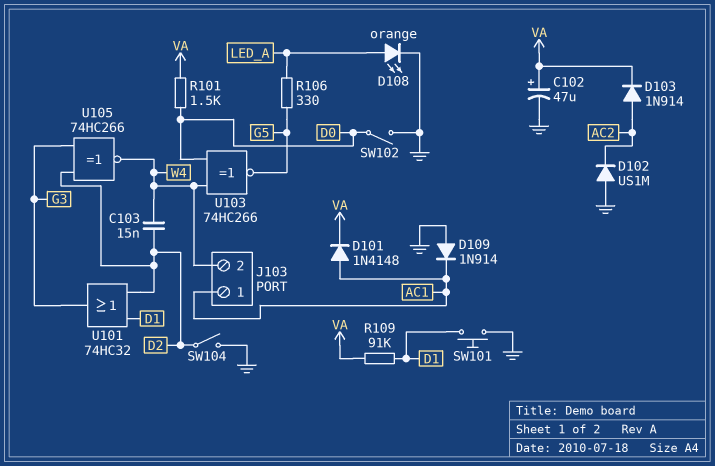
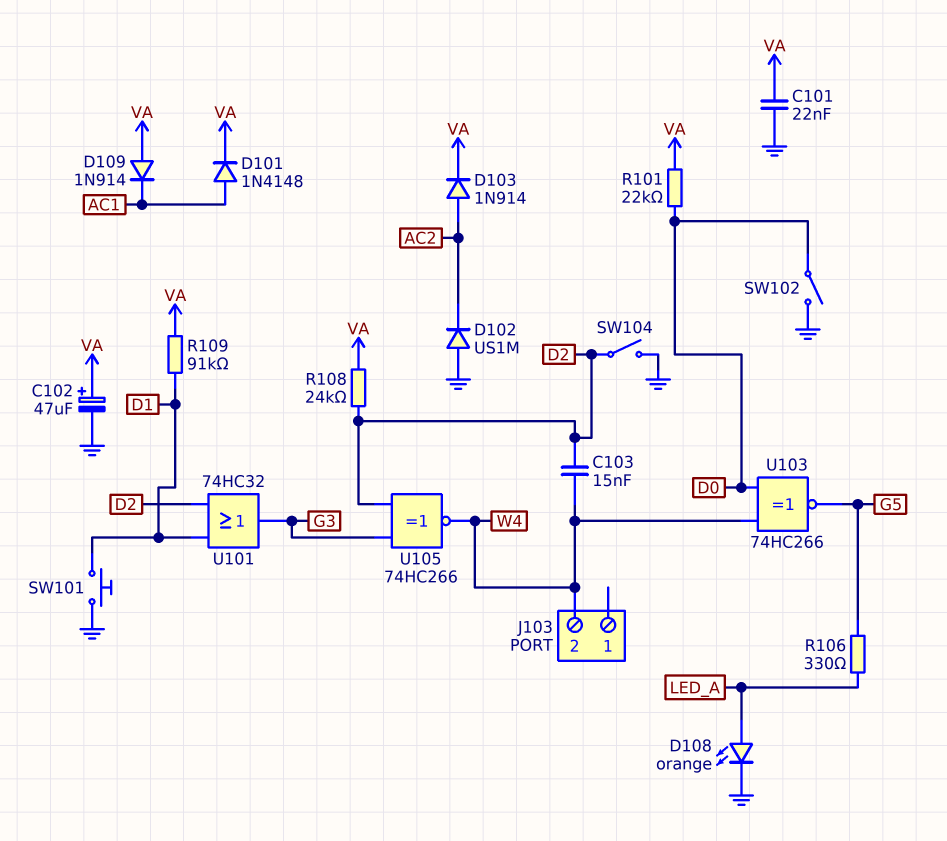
C101: none -> 22nF (GND, VA)
D109: diode 1N914 (A GND, K AC1) -> diode 1N914 (A VA, K AC1)
J103 pin 1: AC1 -> none
R101: 1.5k (D0, VA) -> 22k (D0, VA)
R108: none -> 24k (D2, VA)

